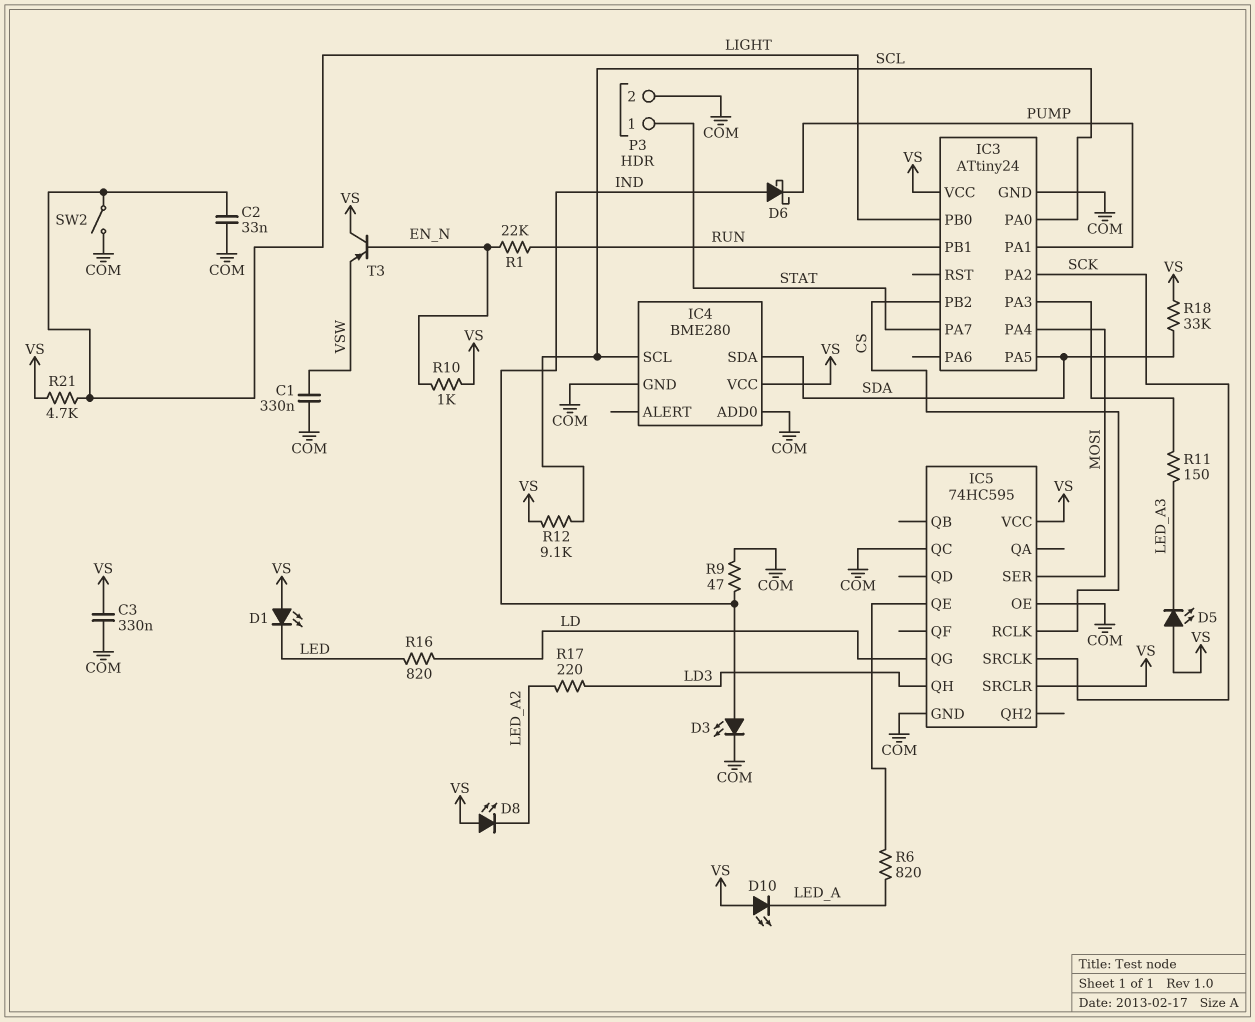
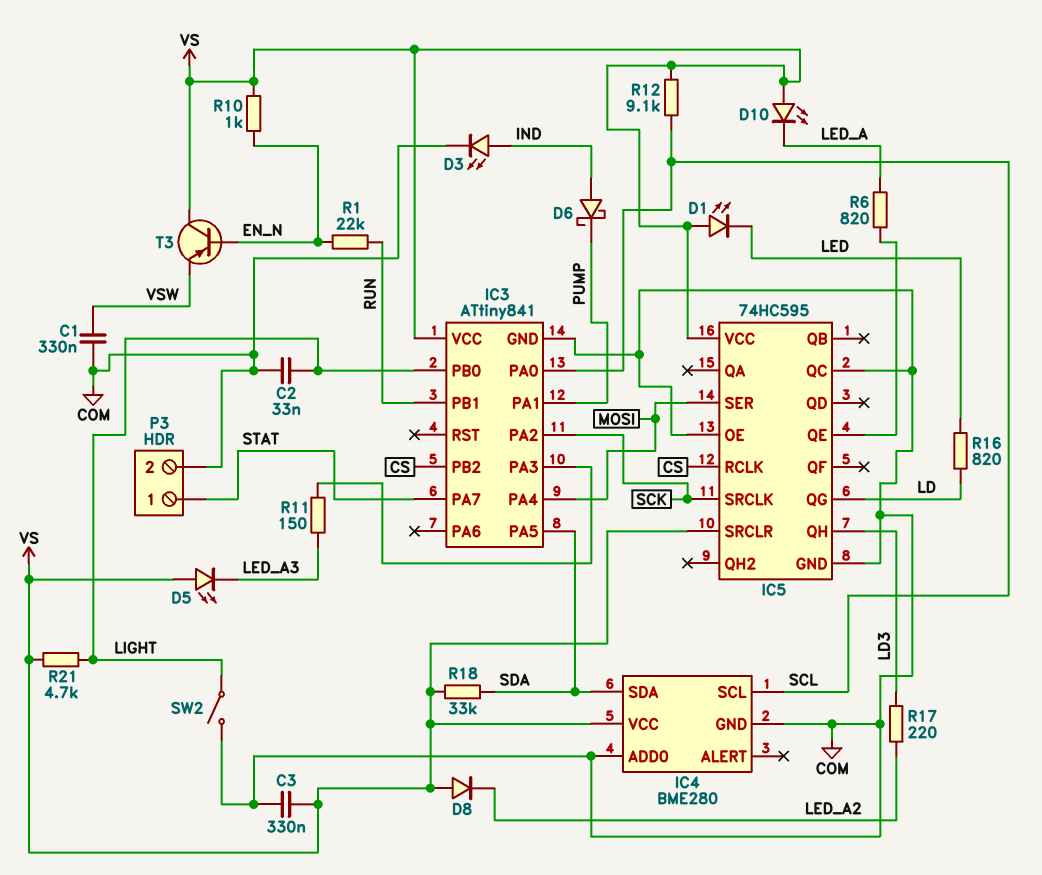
D8: LED (A VS, K LED_A2) -> diode (A VS, K LED_A2)
IC3: ATtiny24 -> ATtiny841
R9: 47 (COM, IND) -> none

